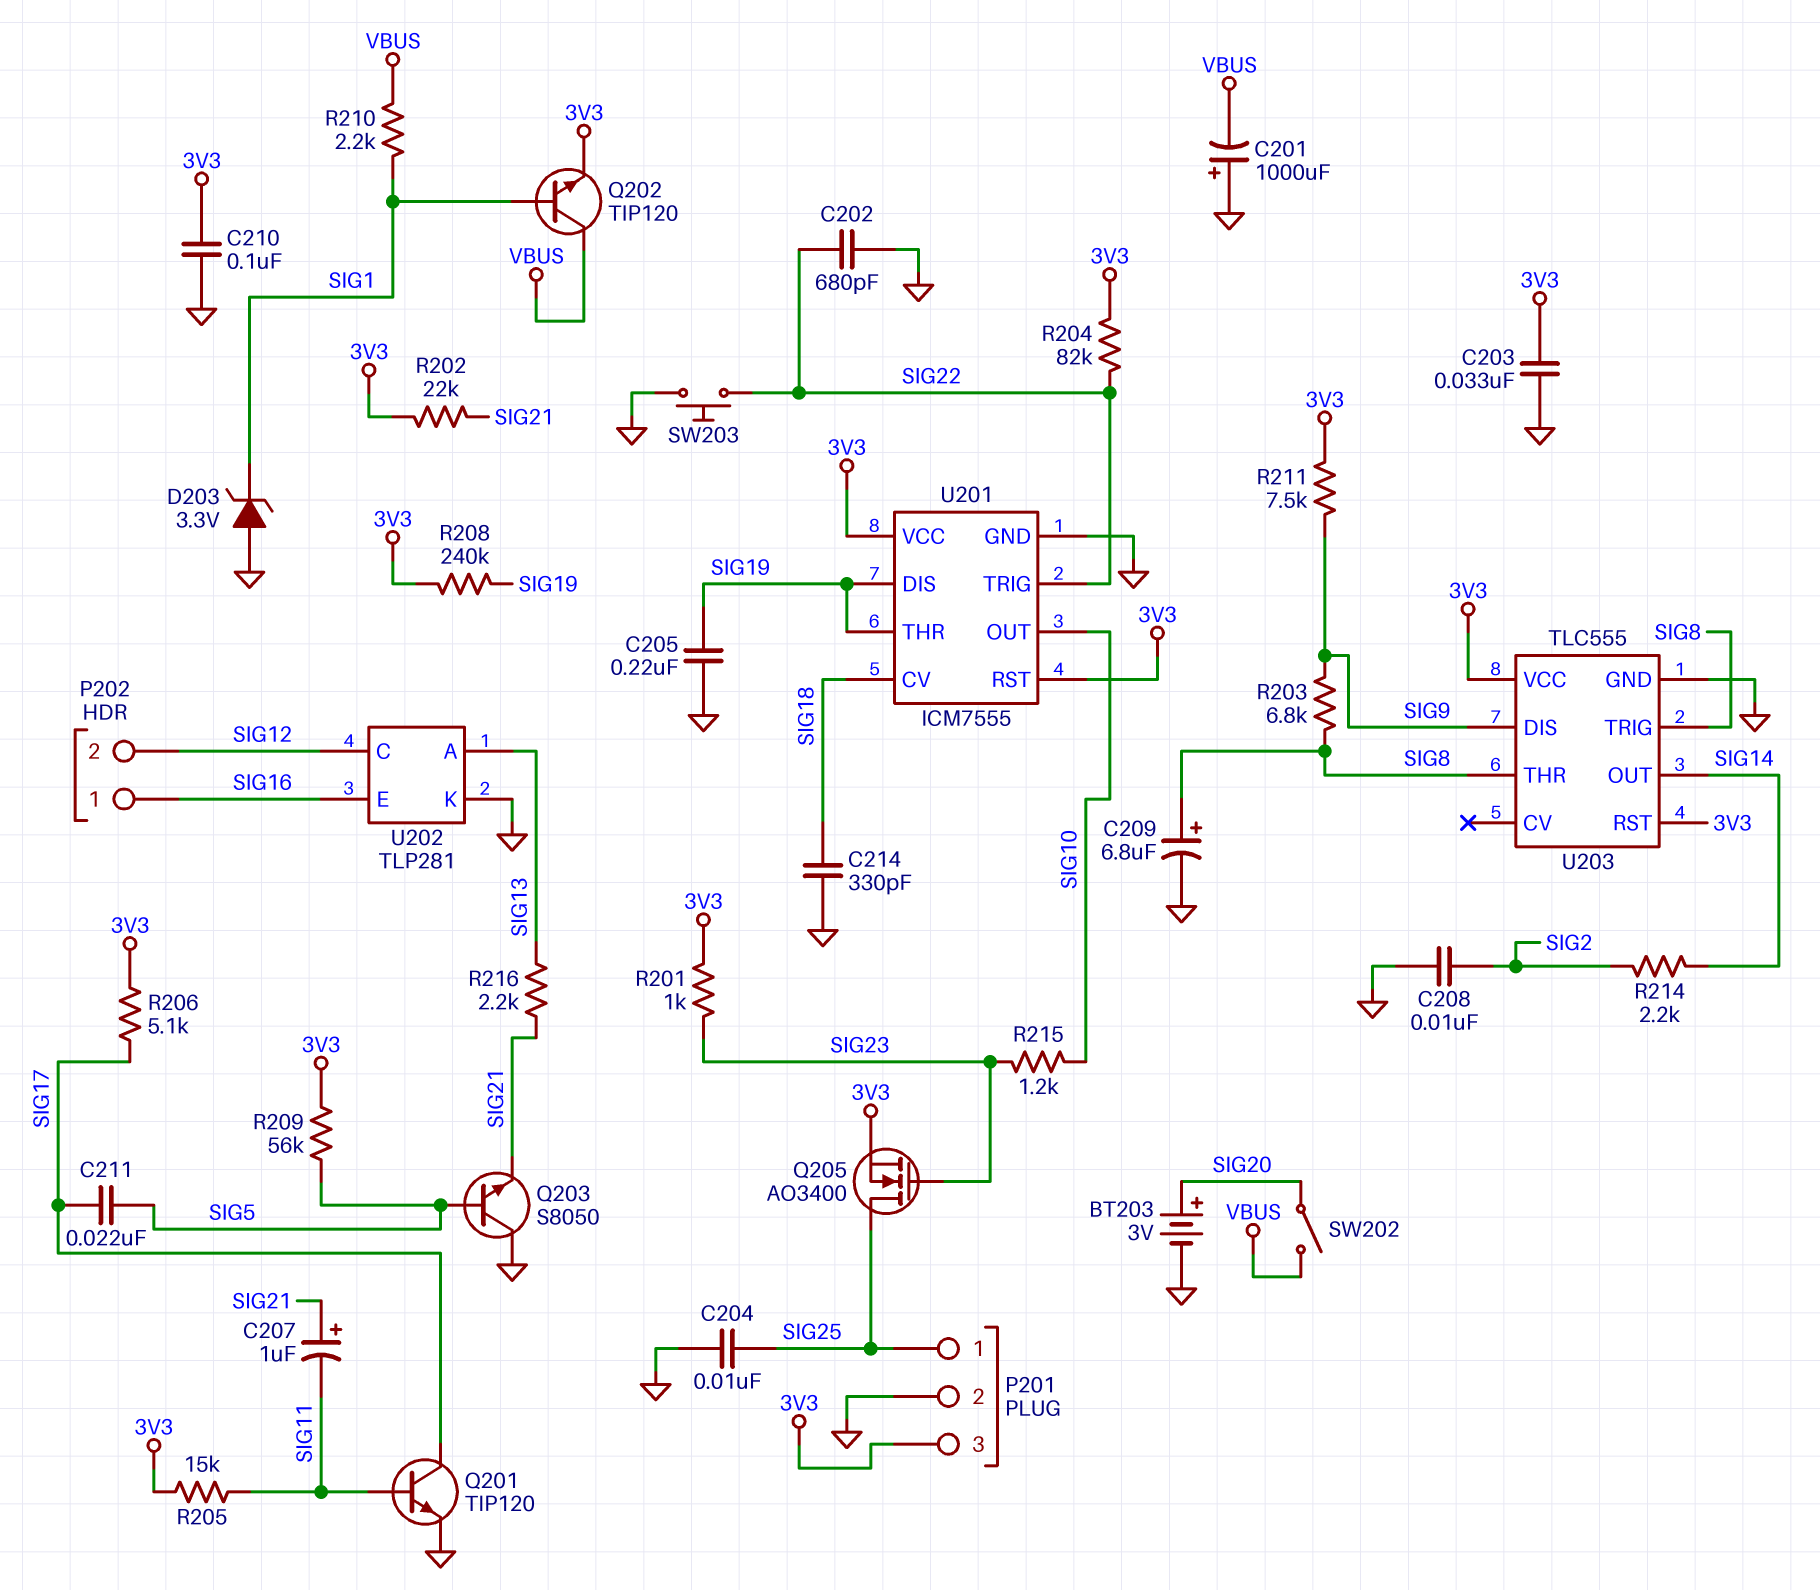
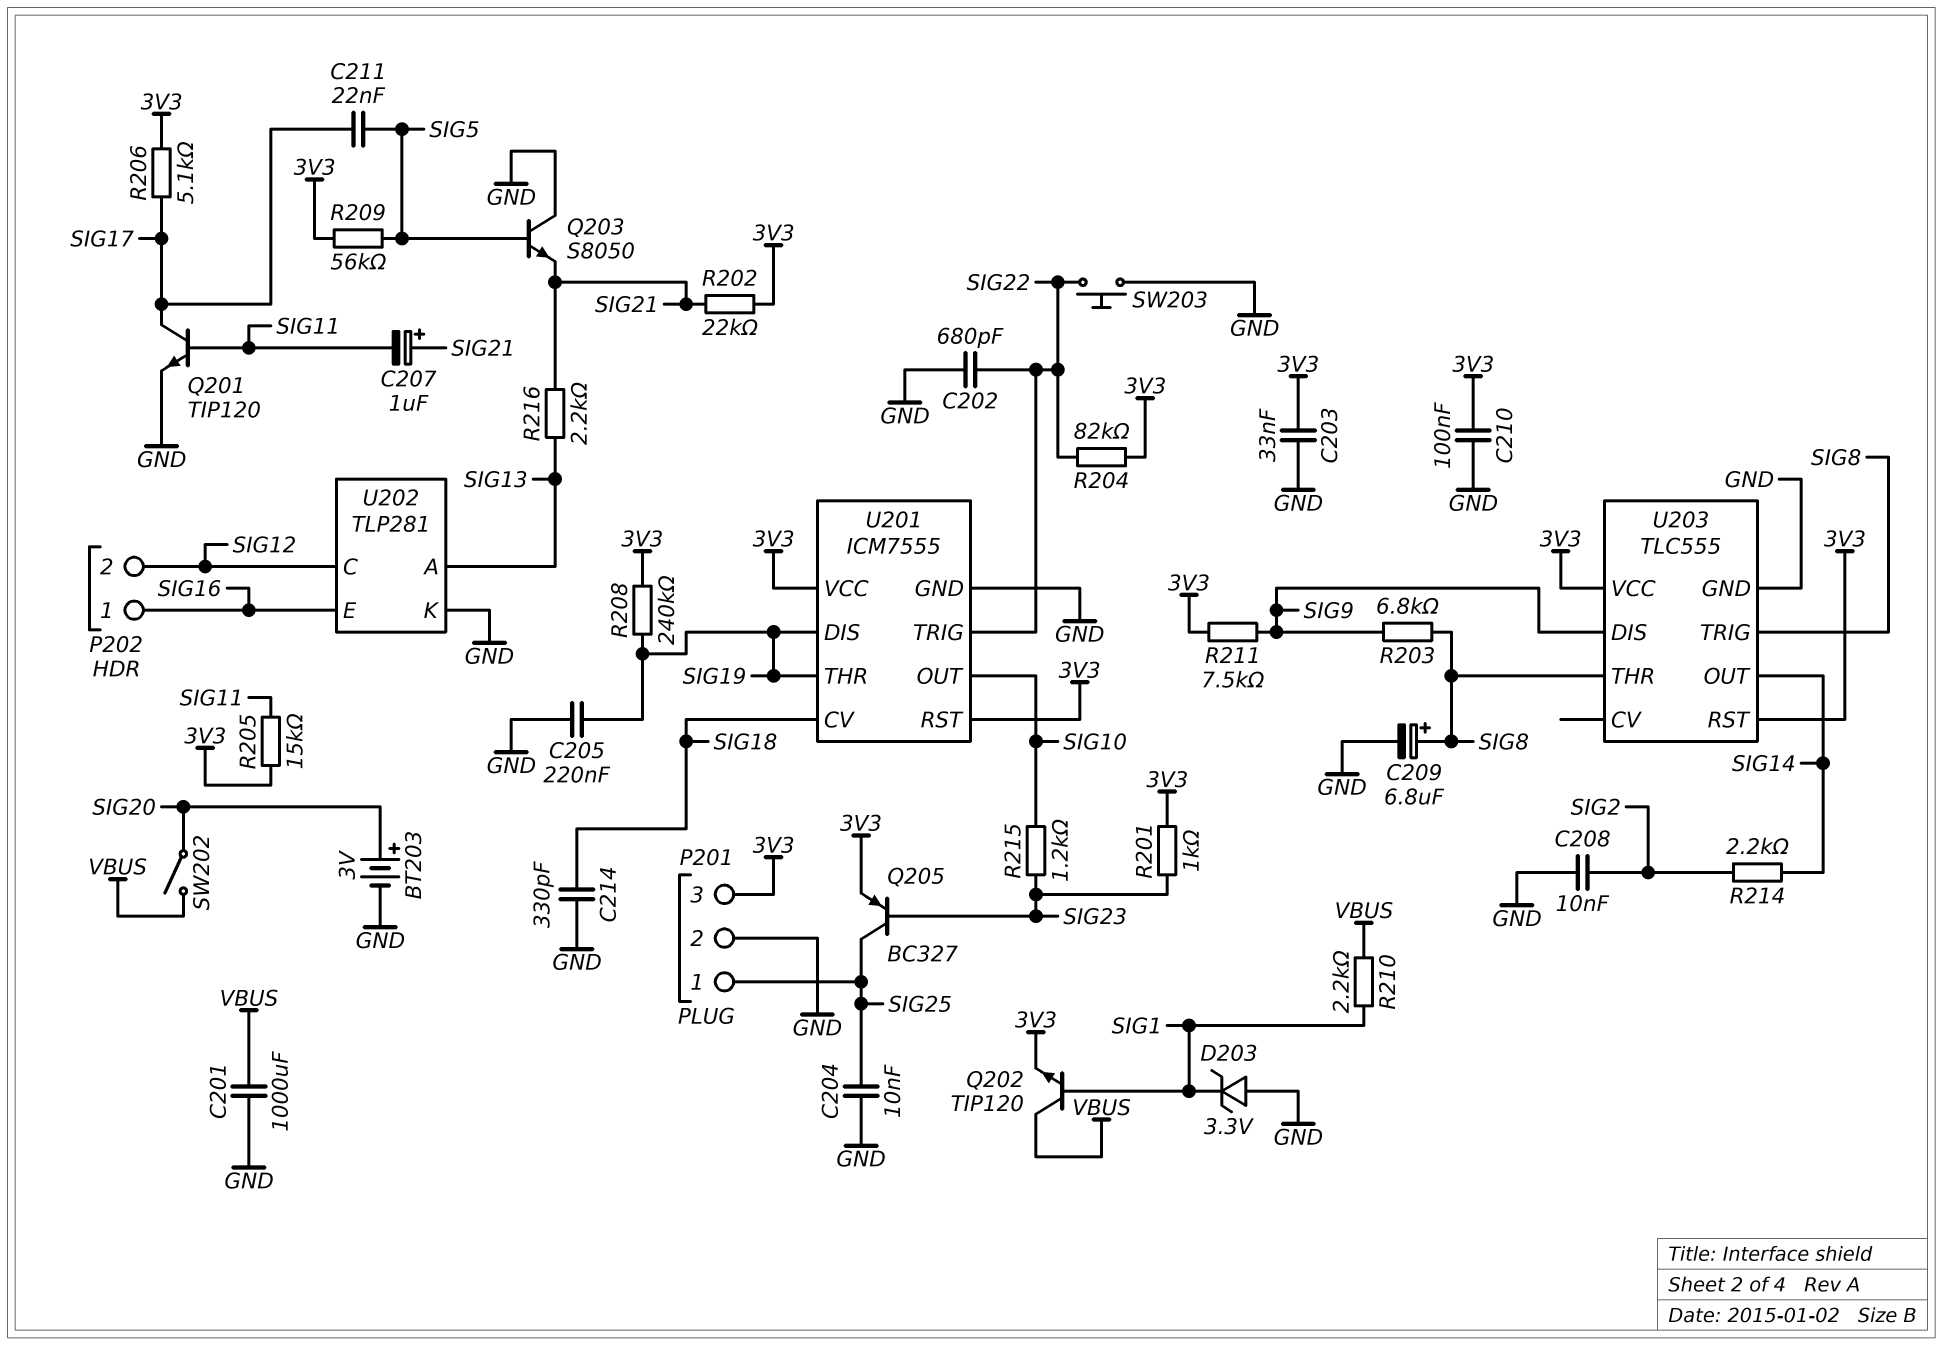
C201: 1000uF (plus GND, minus VBUS) -> 1000uF (GND, VBUS)
Q205: NMOS AO3400 (G SIG23, D SIG25, S 3V3) -> PNP BC327 (B SIG23, C SIG25, E 3V3)

